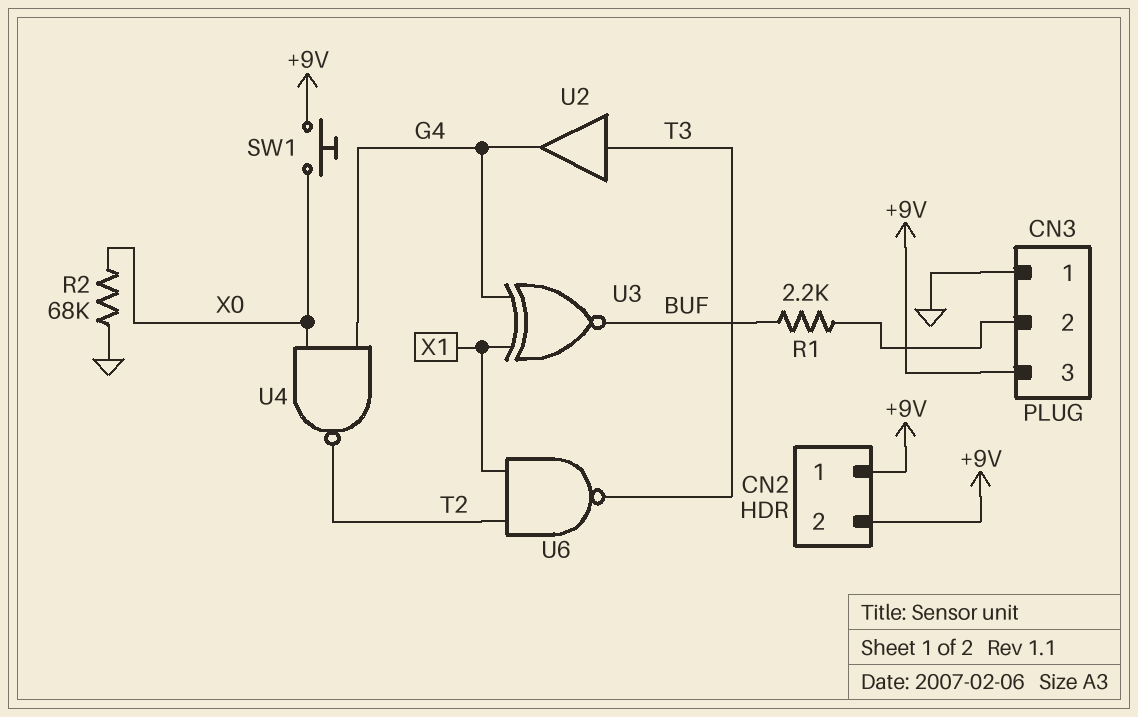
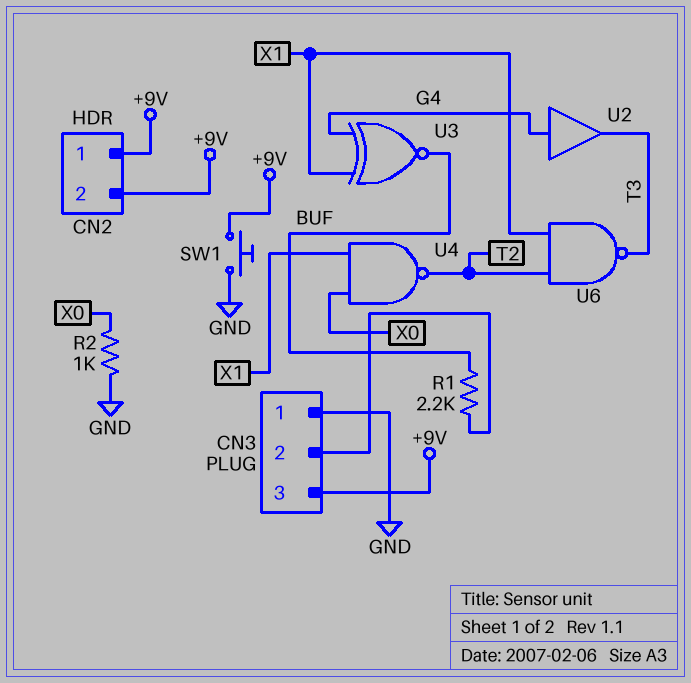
R2: 68k (GND, X0) -> 1k (GND, X0)
SW1: button (+9V, X0) -> button (+9V, GND)
U2: buffer (in T3, out G4) -> buffer (in G4, out T3)
U4: NAND (in G4, in X0, out T2) -> NAND (in X0, in X1, out T2)

